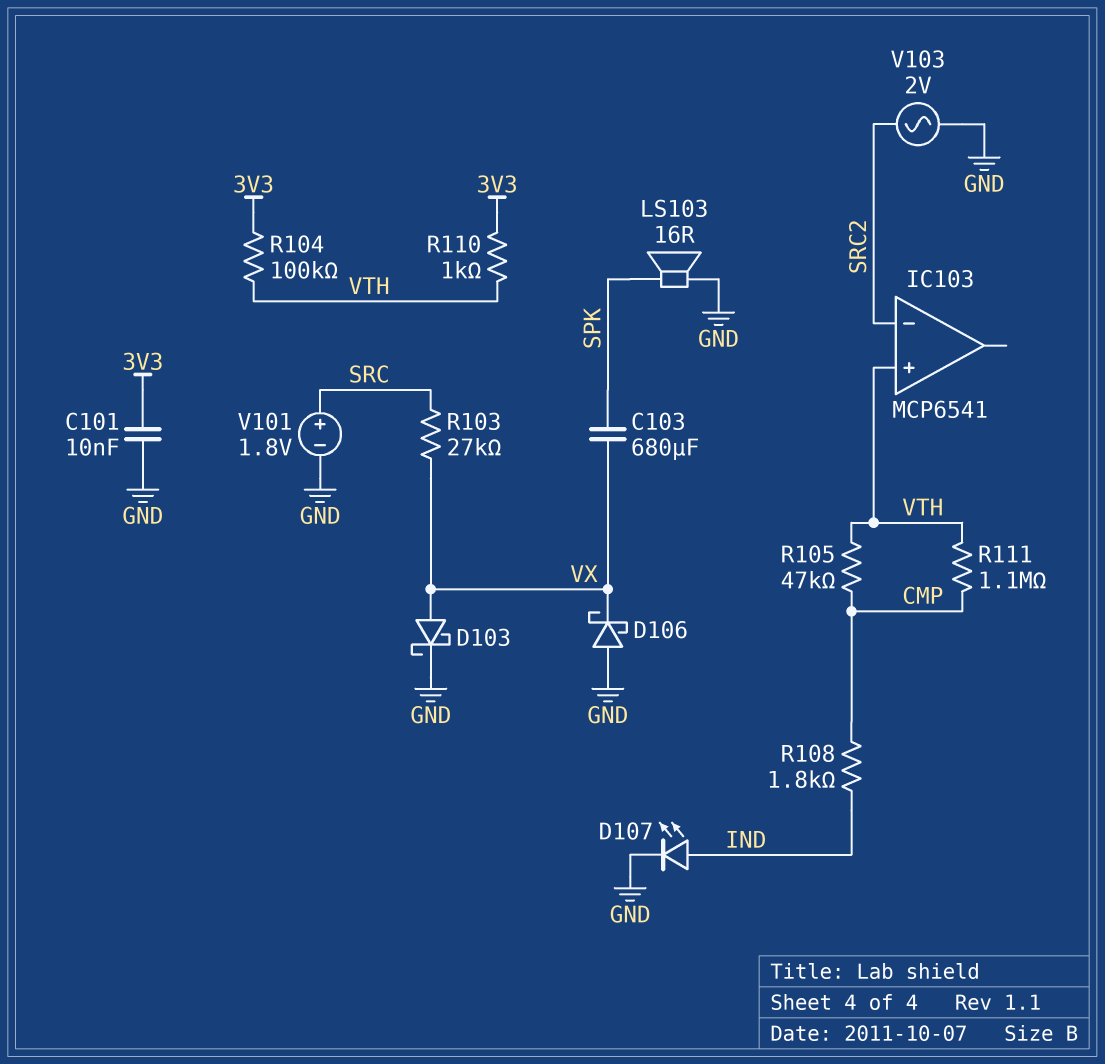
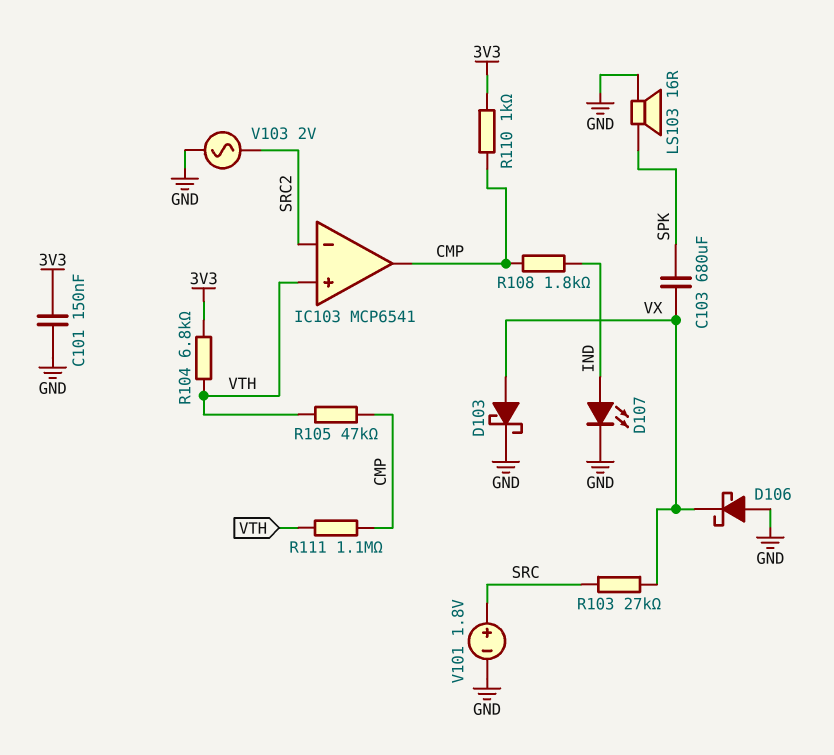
C101: 10nF (3V3, GND) -> 150nF (3V3, GND)
IC103 pin out: none -> CMP
R104: 100k (3V3, VTH) -> 6.8k (3V3, VTH)
R110: 1k (3V3, VTH) -> 1k (3V3, CMP)

